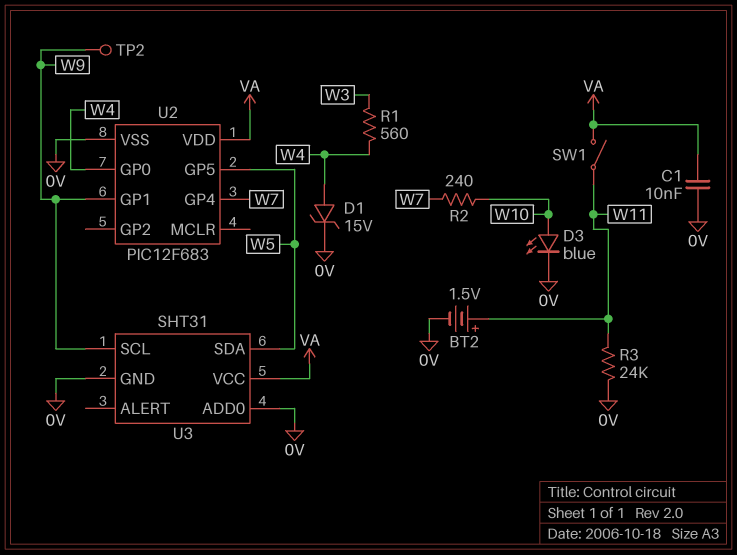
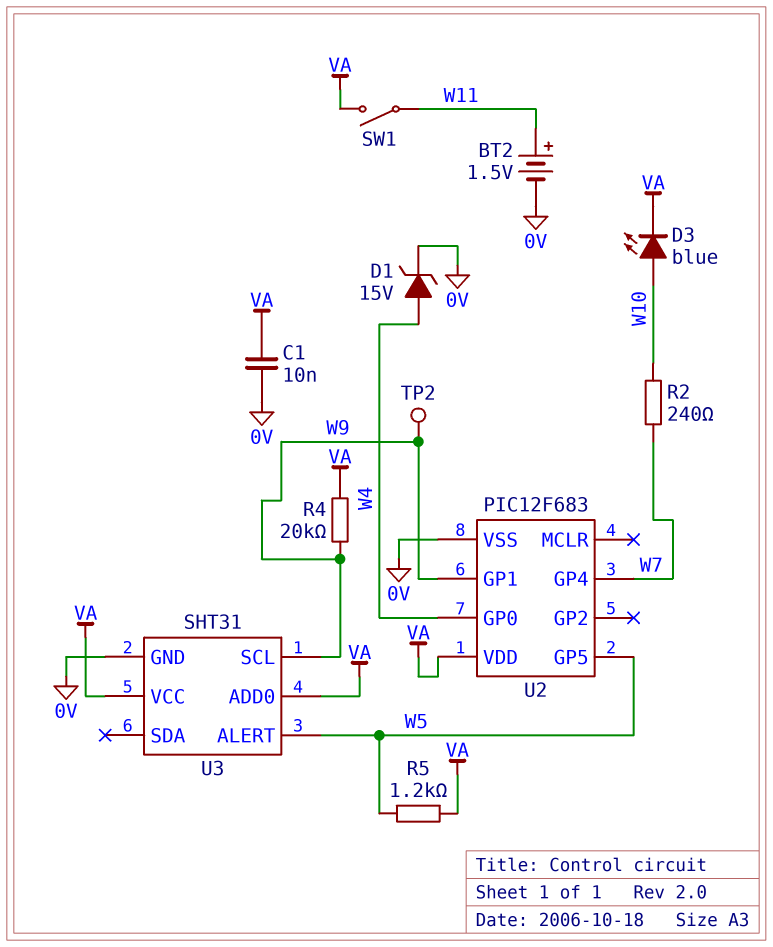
D3: LED blue (A W10, K 0V) -> LED blue (A W10, K VA)
R1: 560 (W3, W4) -> none
R3: 24k (0V, W11) -> none
R4: none -> 20k (VA, W9)
R5: none -> 1.2k (VA, W5)
U3 pin ADD0: 0V -> VA
U3 pin ALERT: none -> W5
U3 pin SDA: W5 -> none

